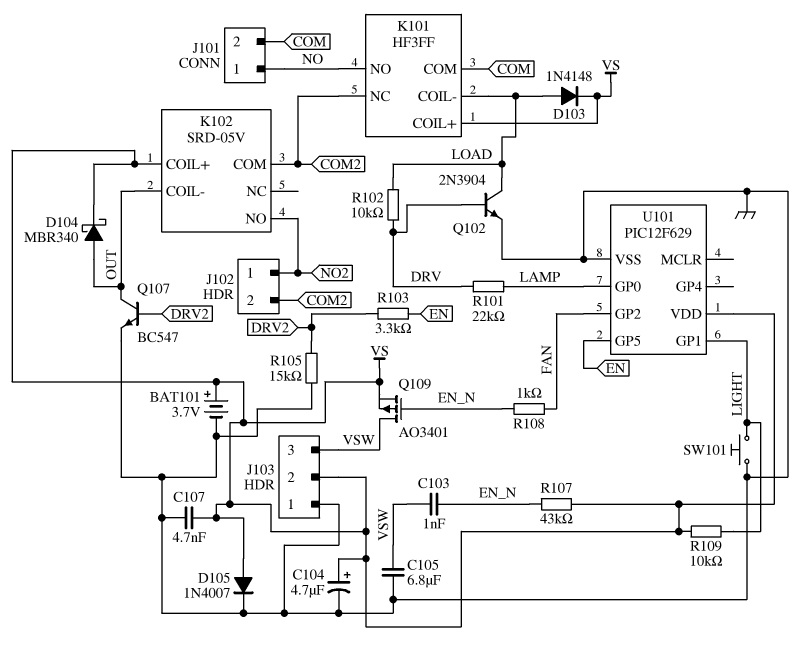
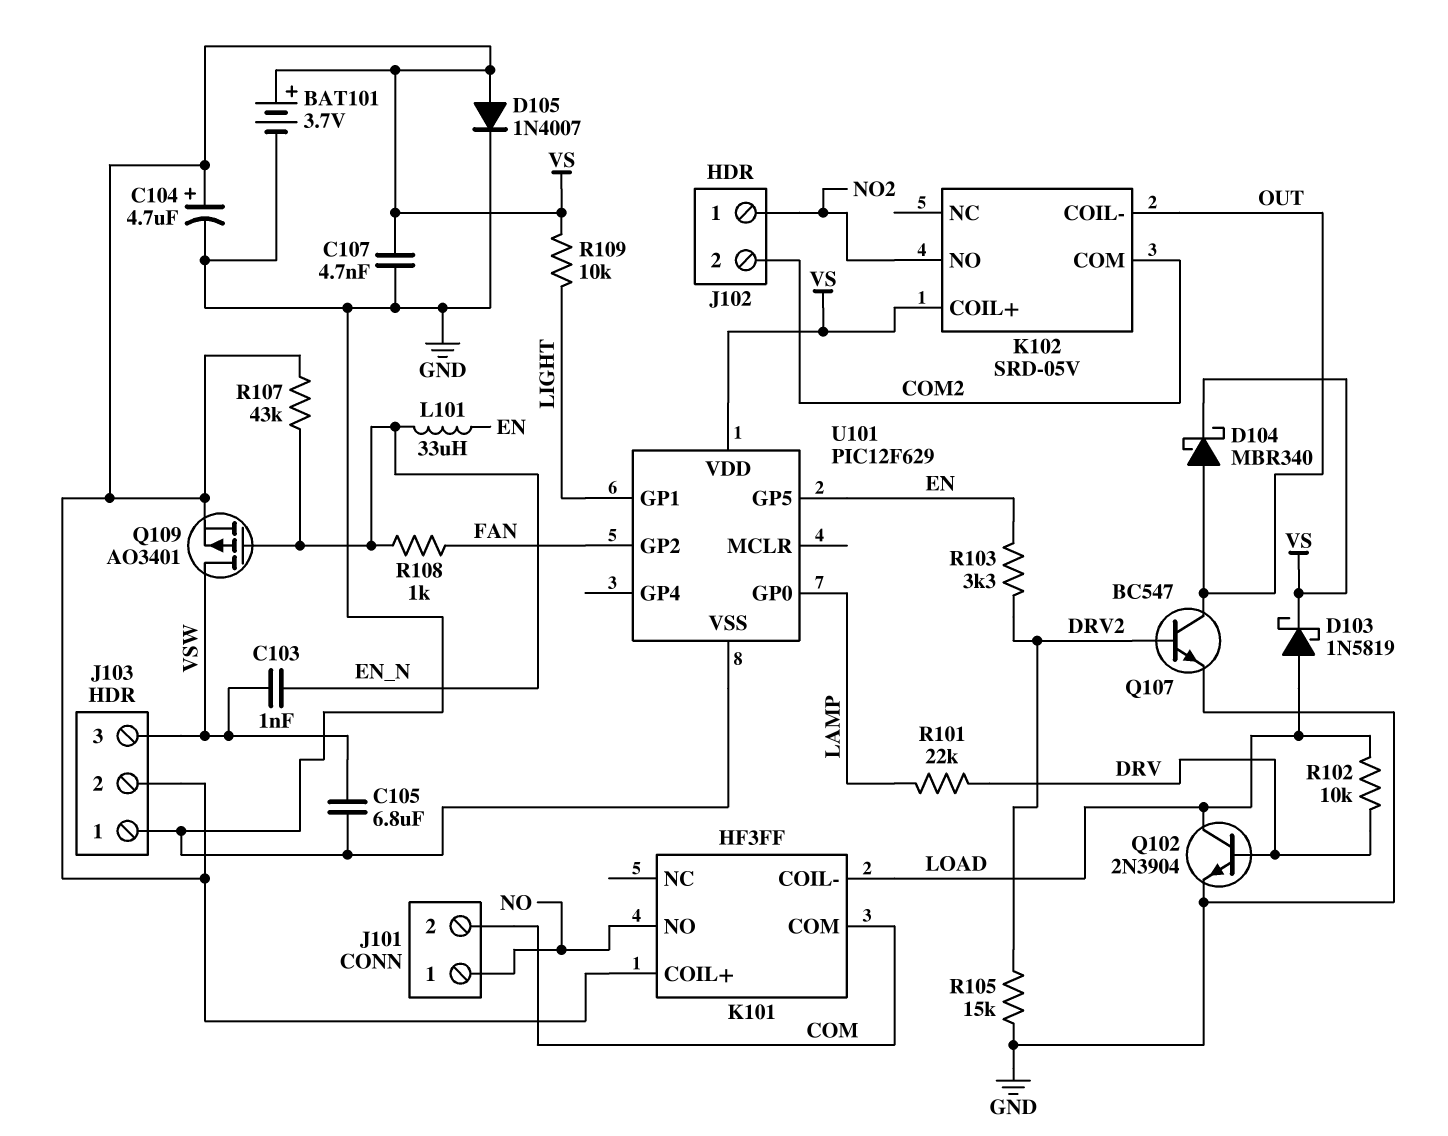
D103: diode 1N4148 (A LOAD, K VS) -> schottky 1N5819 (A LOAD, K VS)
K101 pin NC: COM2 -> none
L101: none -> 33uH (EN, EN_N)
SW101: button (GND, LIGHT) -> none

